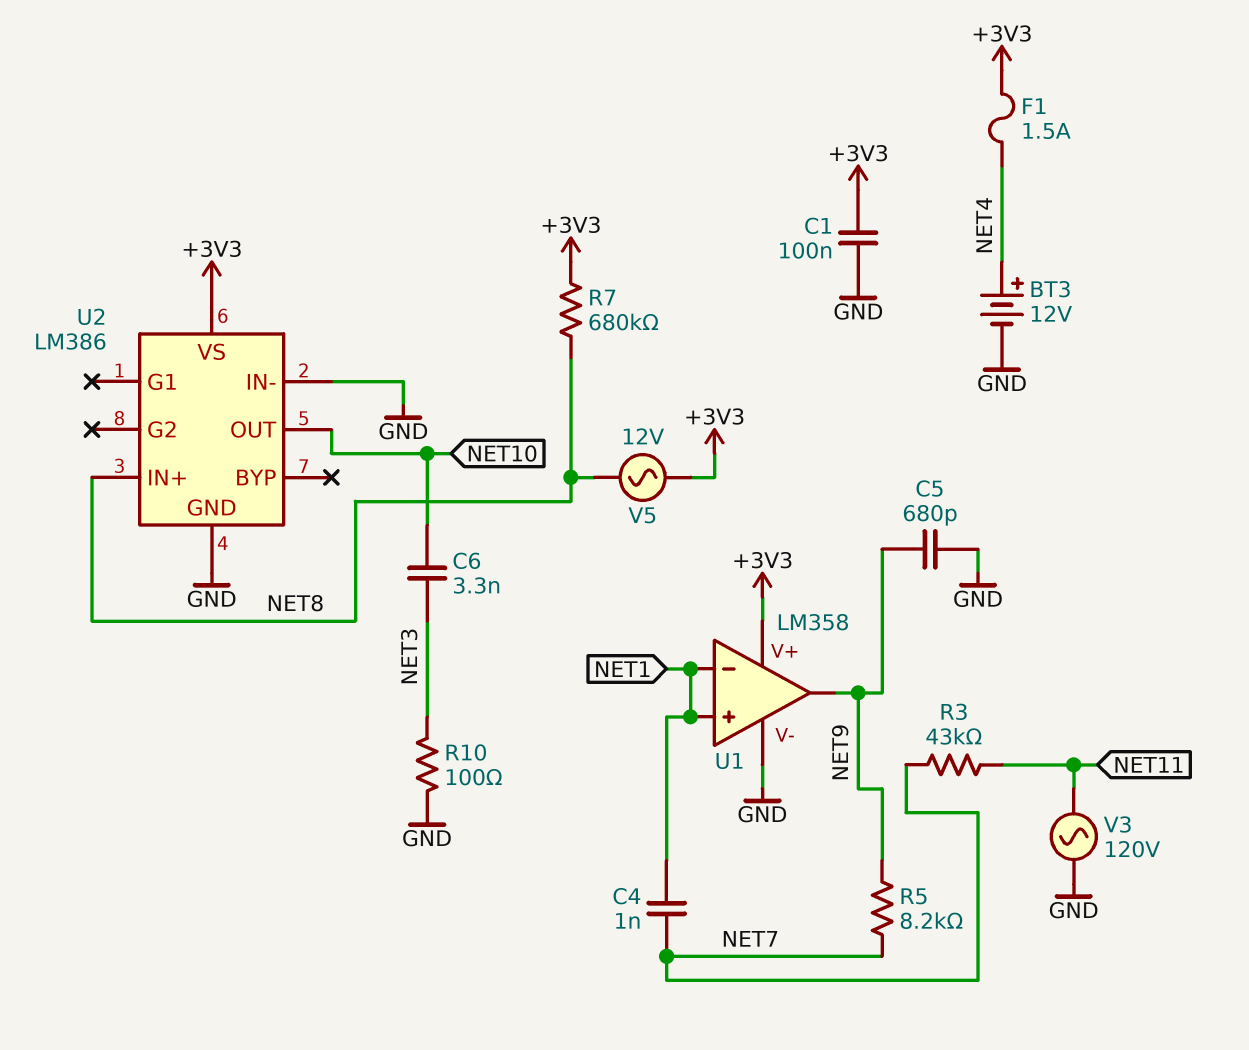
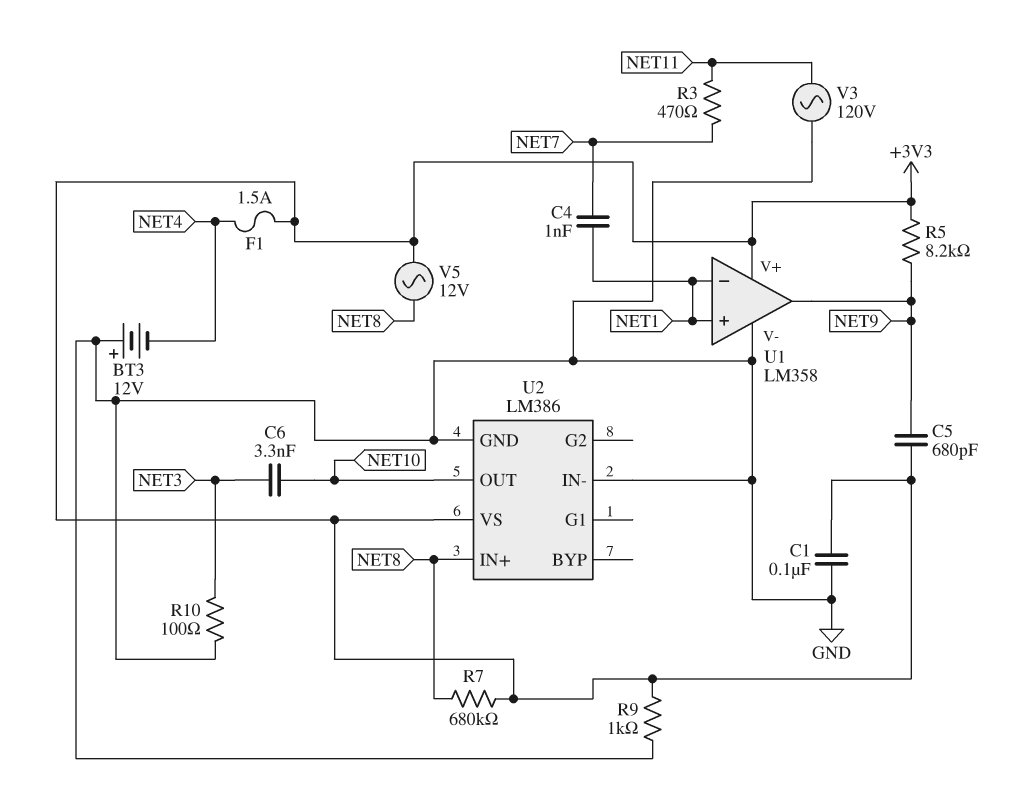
BT3: 12V (plus NET4, minus GND) -> 12V (plus GND, minus NET4)
C5: 680pF (GND, NET9) -> 680pF (+3V3, NET9)
R3: 43k (NET7, NET11) -> 470 (NET7, NET11)
R5: 8.2k (NET7, NET9) -> 8.2k (+3V3, NET9)
R9: none -> 1k (+3V3, GND)

